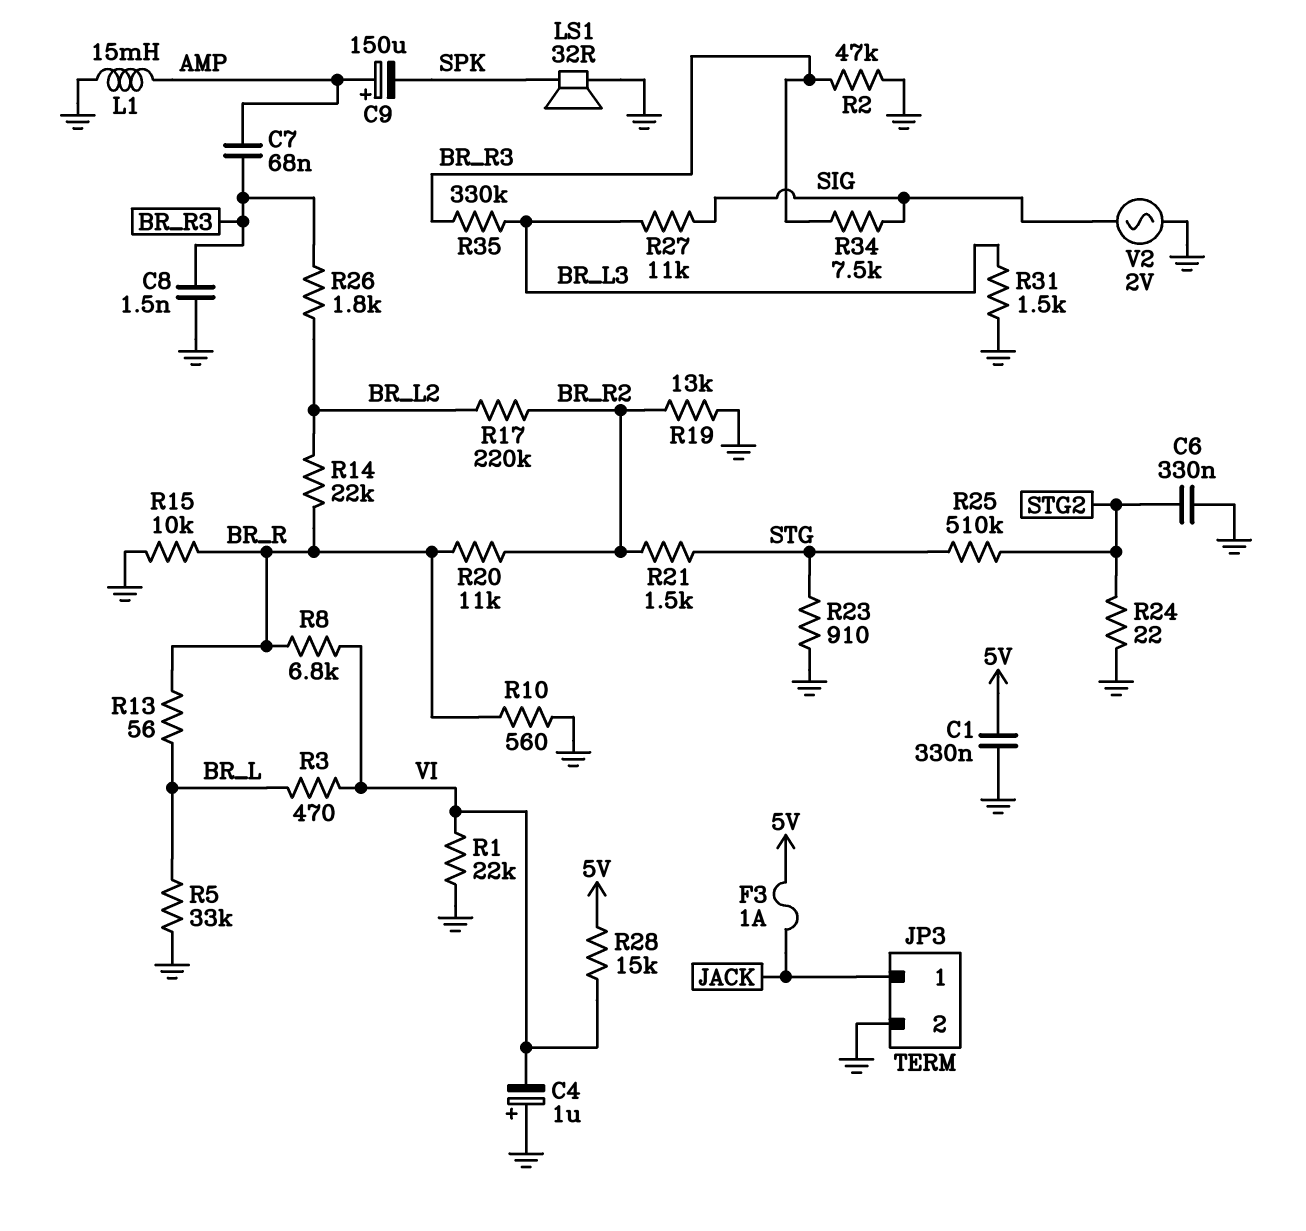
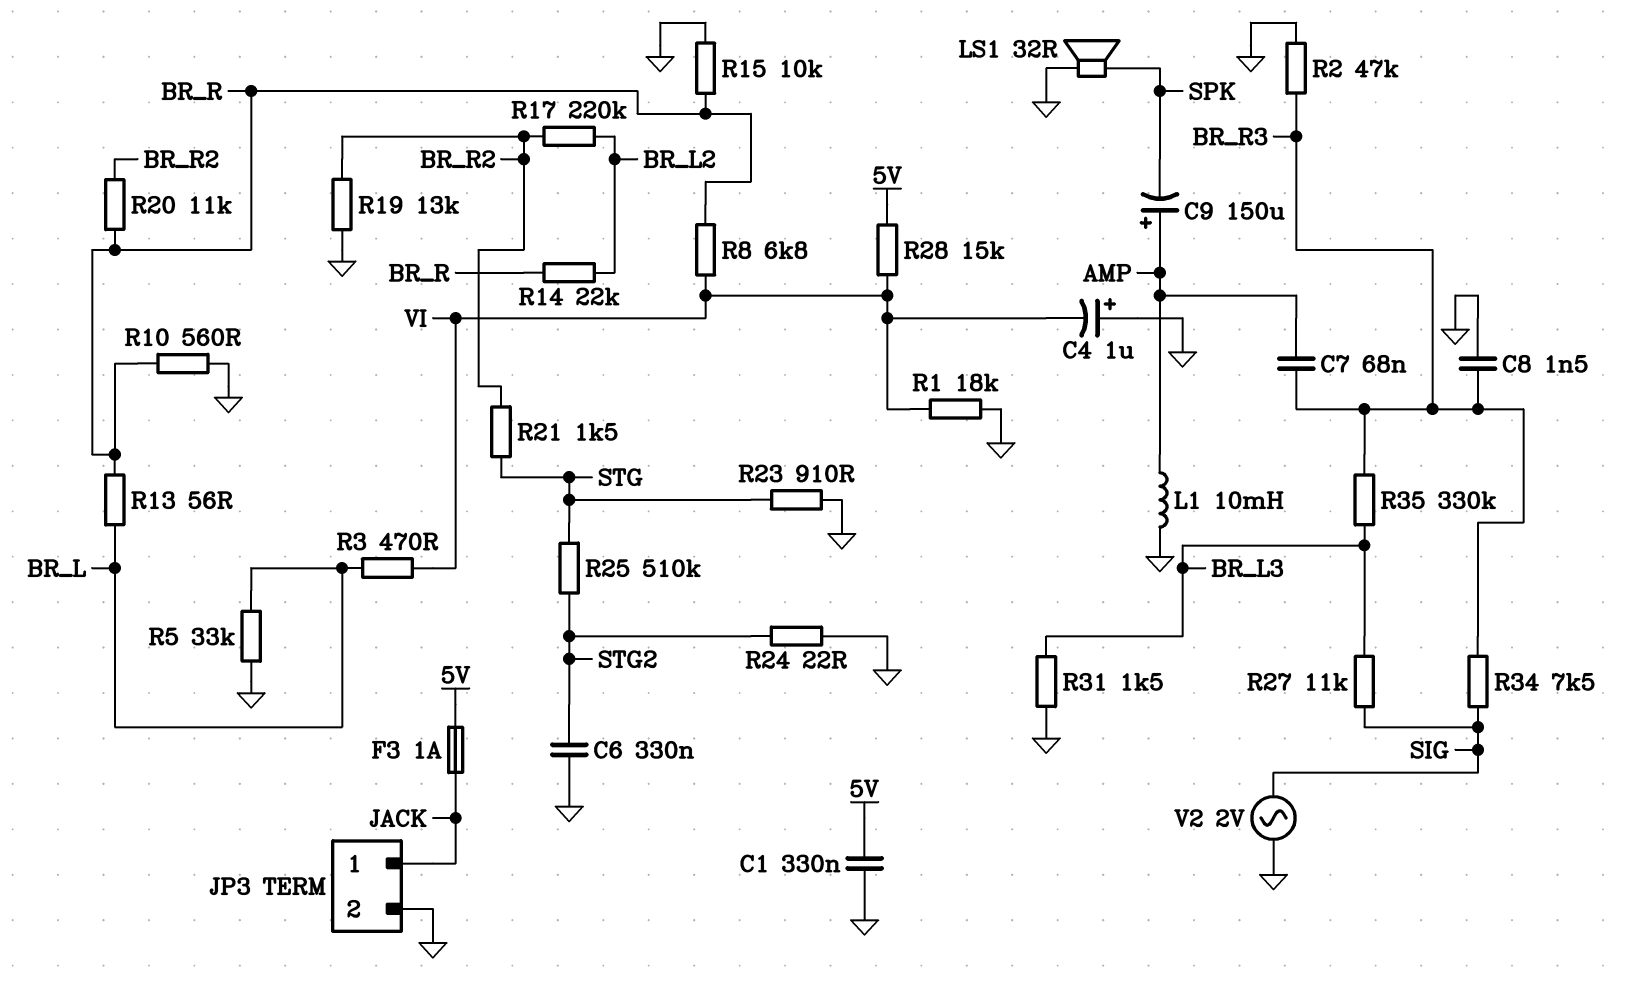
L1: 15mH (AMP, GND) -> 10mH (AMP, GND)
R1: 22k (GND, VI) -> 18k (GND, VI)
R26: 1.8k (BR_L2, BR_R3) -> none

